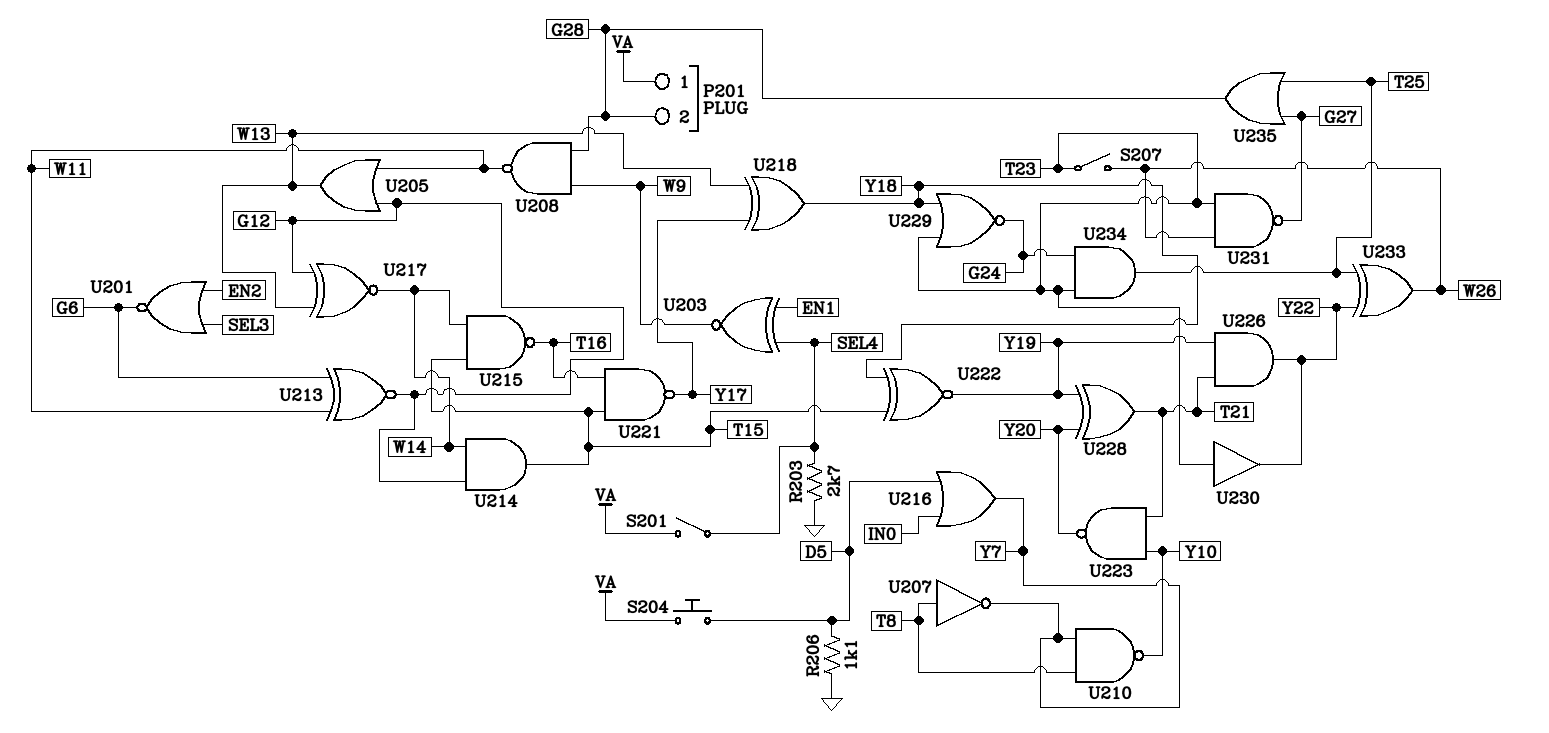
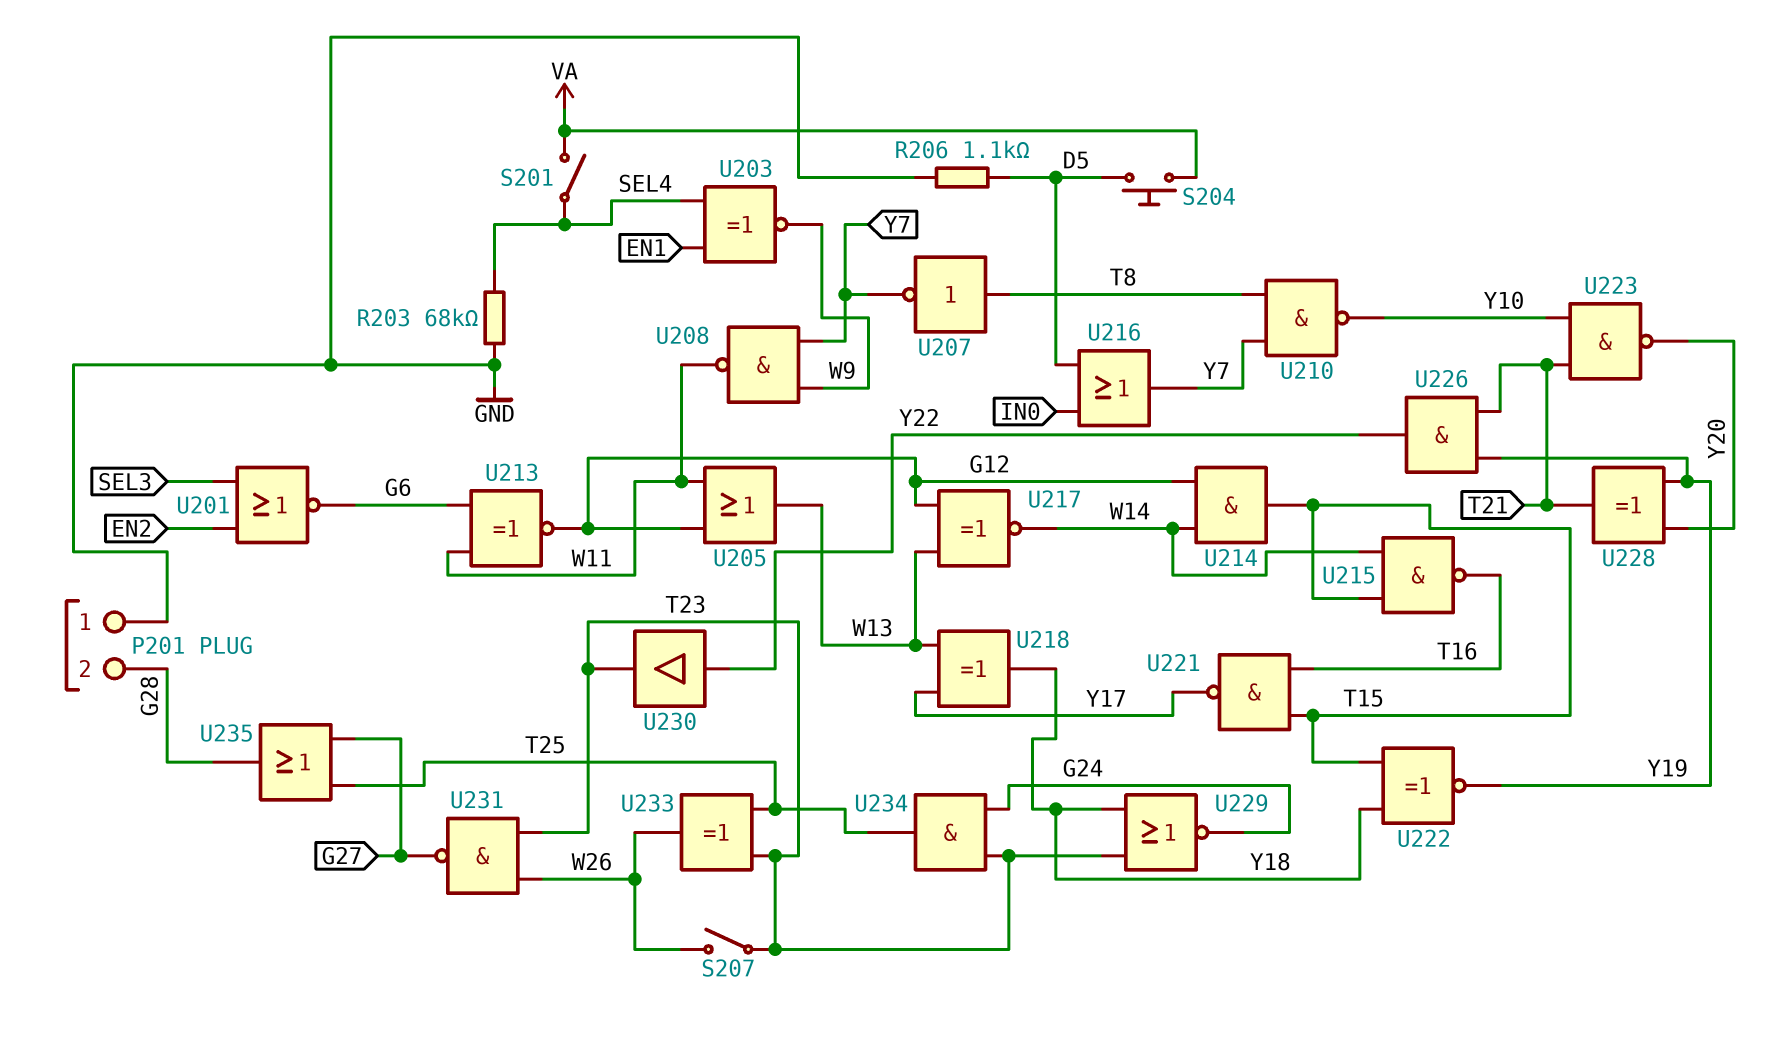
P201 pin 1: VA -> GND
R203: 2.7k (GND, SEL4) -> 68k (GND, SEL4)
U208: NAND (in G28, in W9, out W11) -> NAND (in W9, in Y7, out W11)
U230: buffer (in T23, out Y22) -> buffer (in Y22, out T23)
U233: XOR (in T25, in Y22, out W26) -> XOR (in T23, in T25, out W26)

